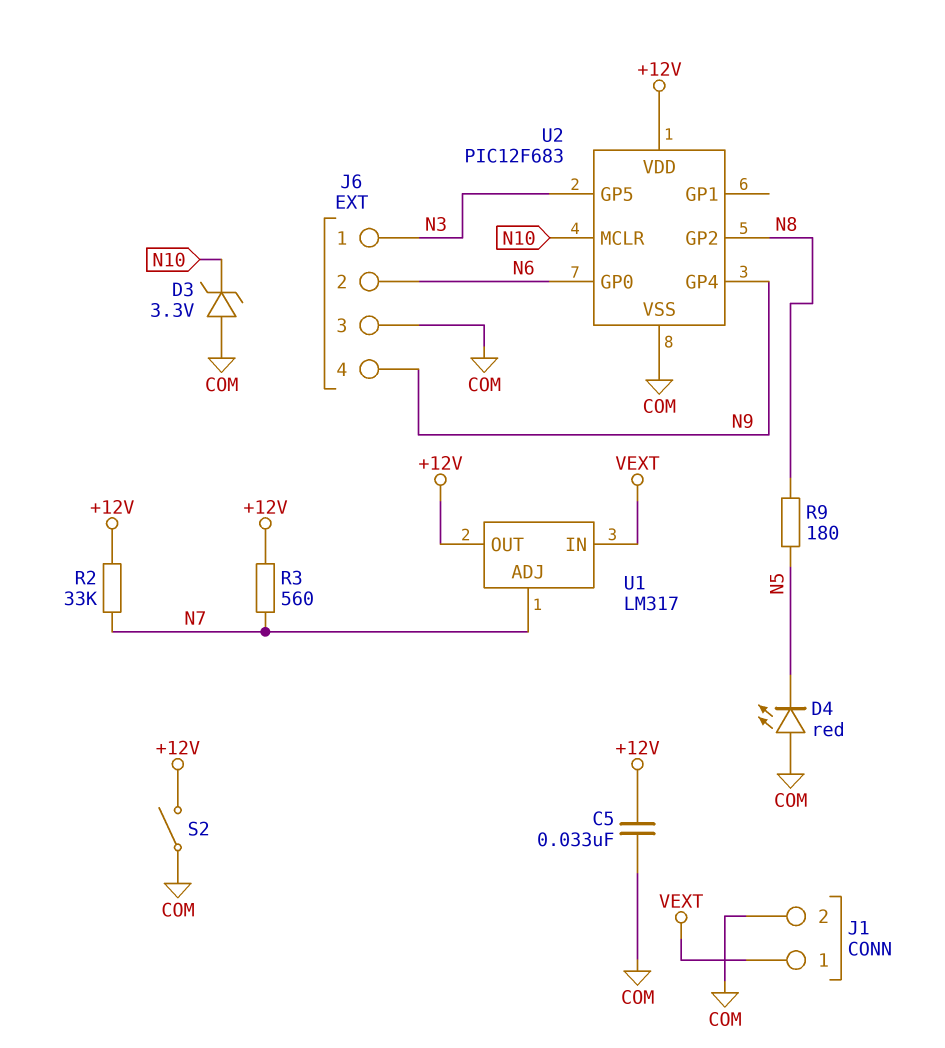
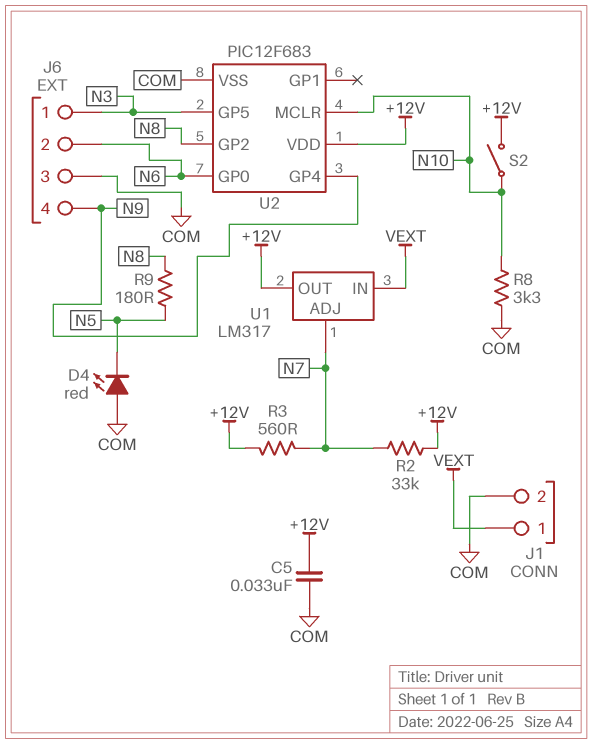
D3: zener 3.3V (A COM, K N10) -> none
R8: none -> 3.3k (COM, N10)
S2: switch (+12V, COM) -> switch (+12V, N10)

